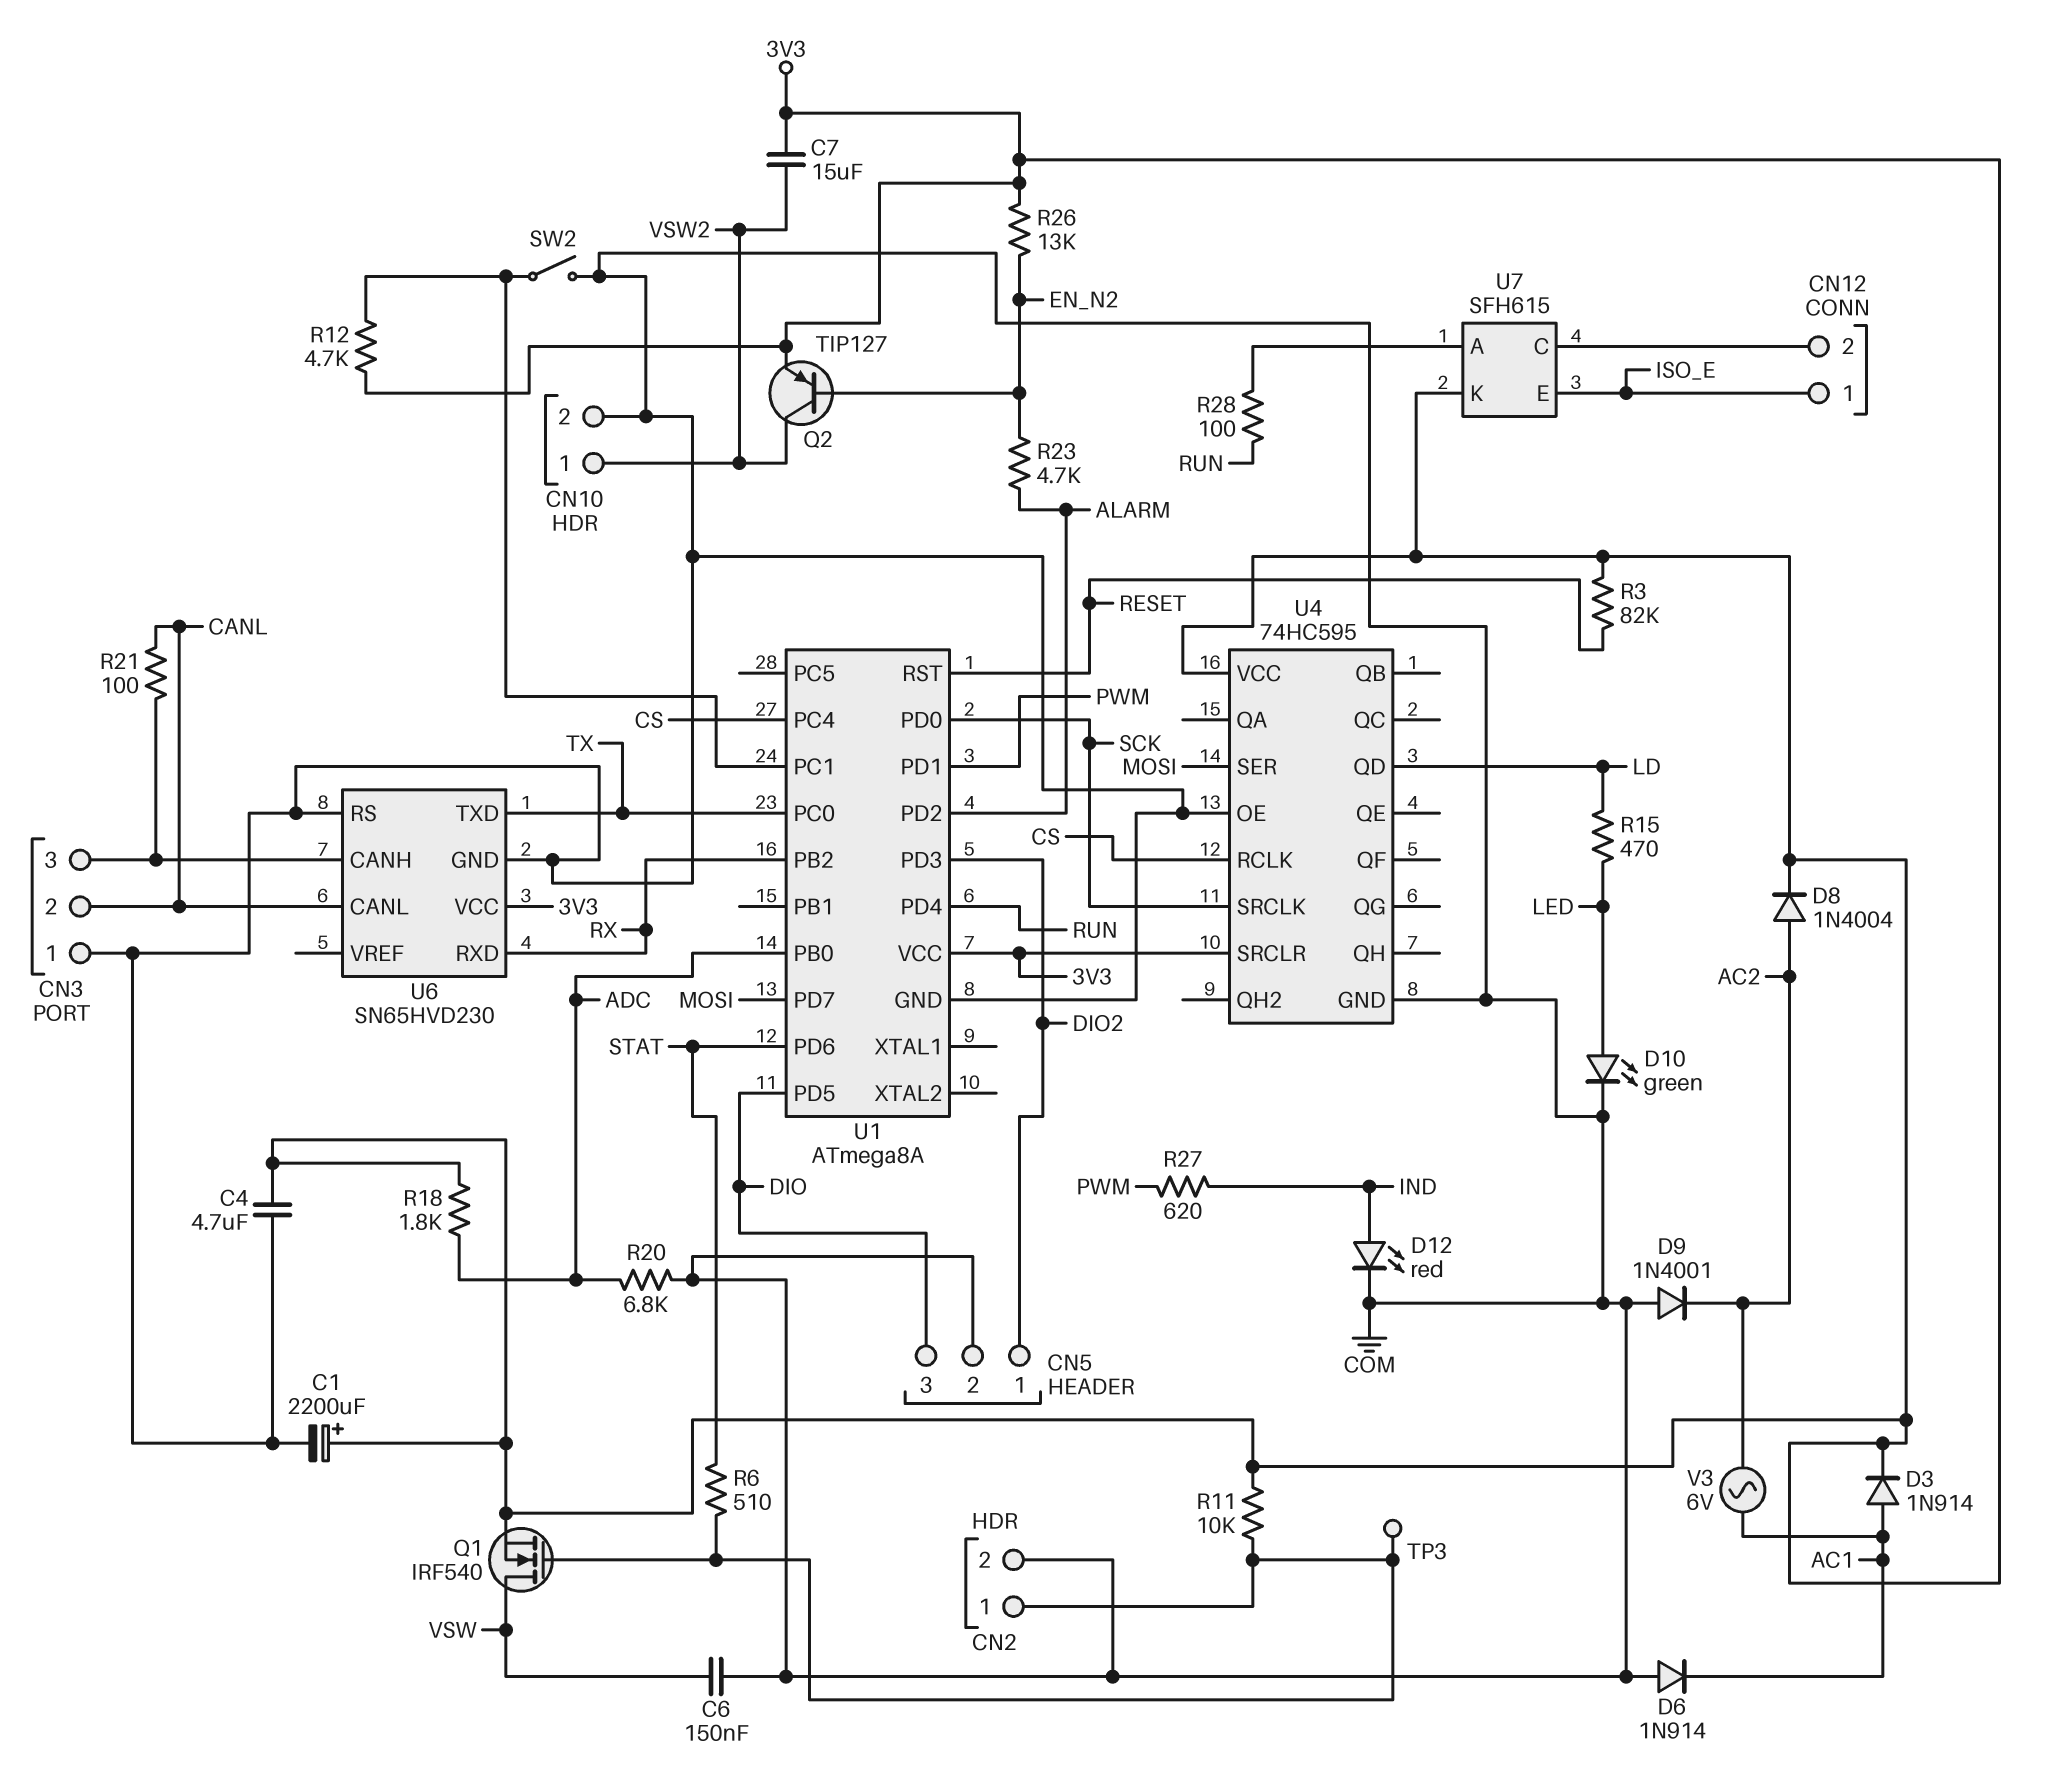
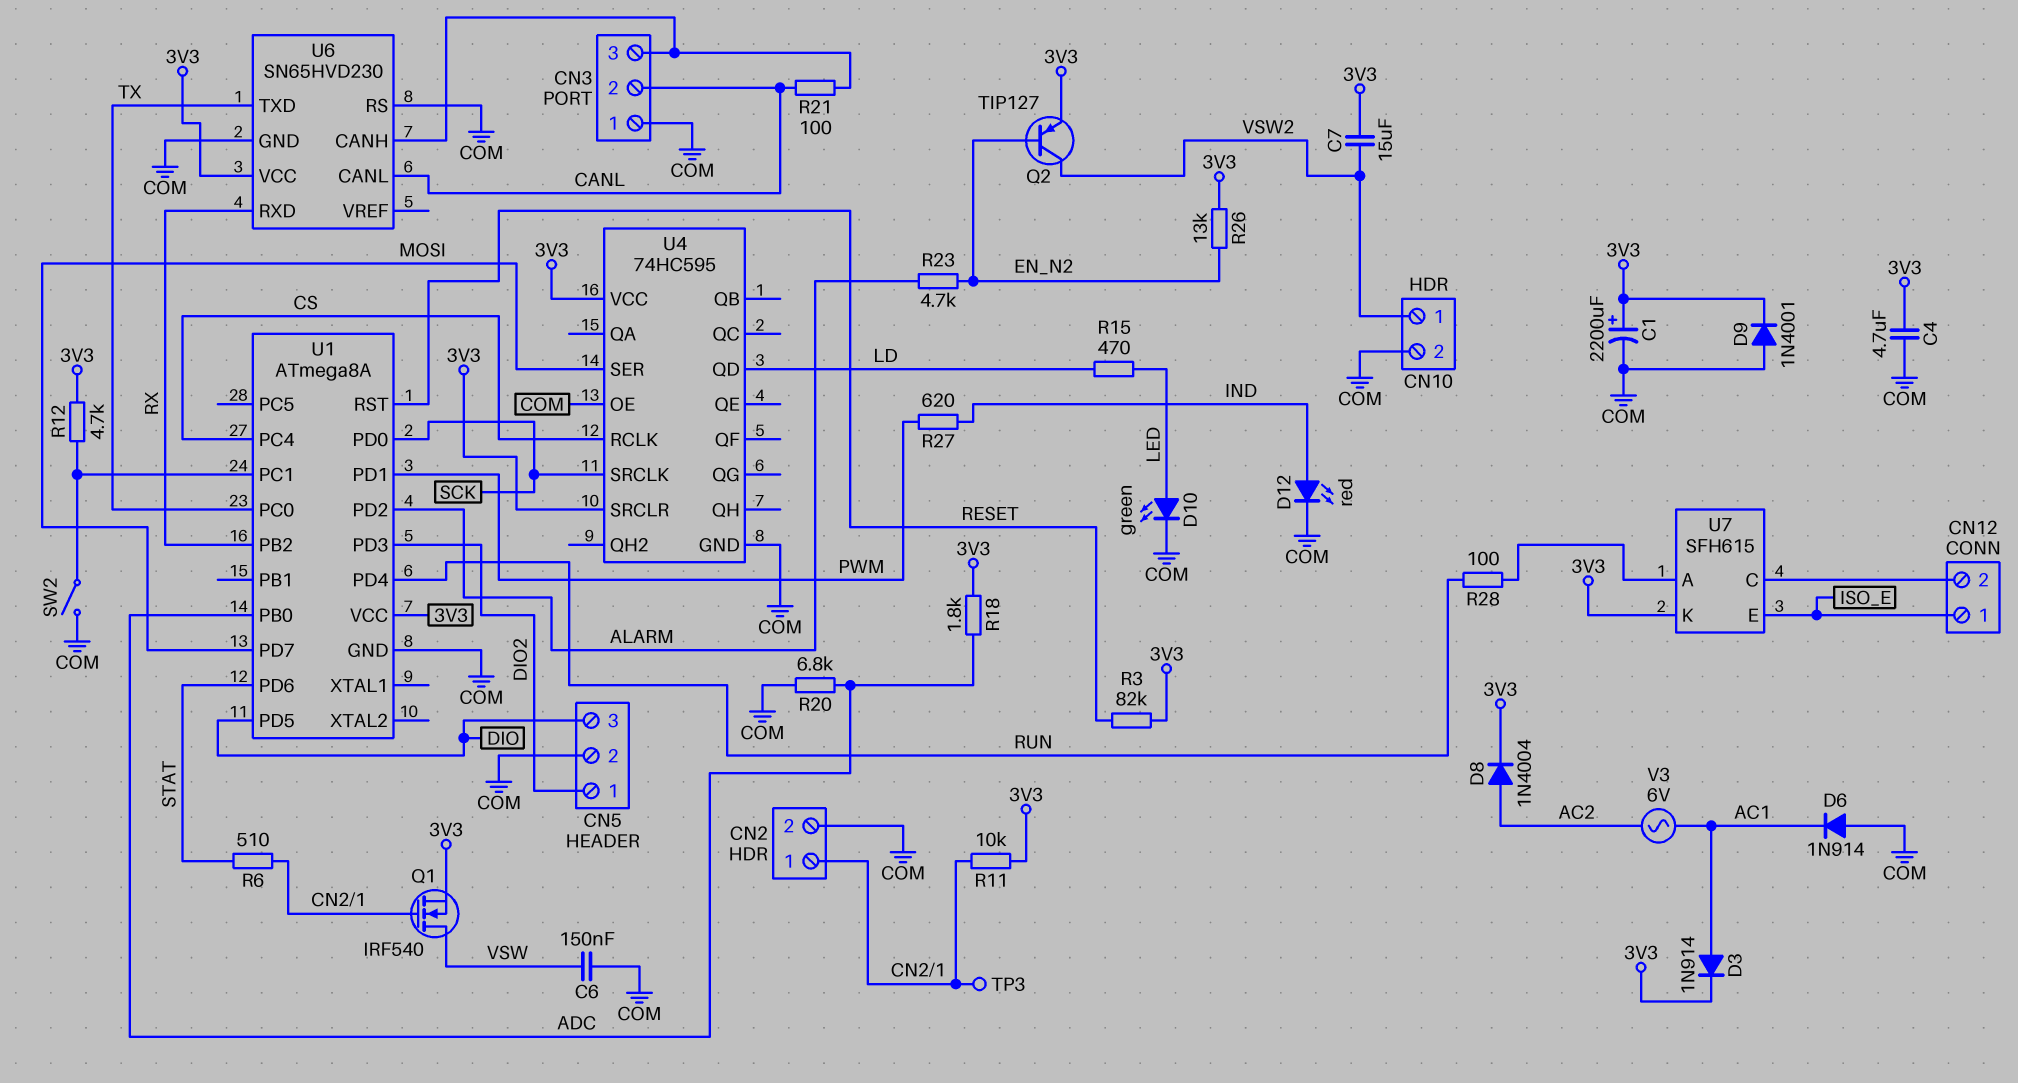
D9: diode 1N4001 (A COM, K AC2) -> diode 1N4001 (A COM, K 3V3)

